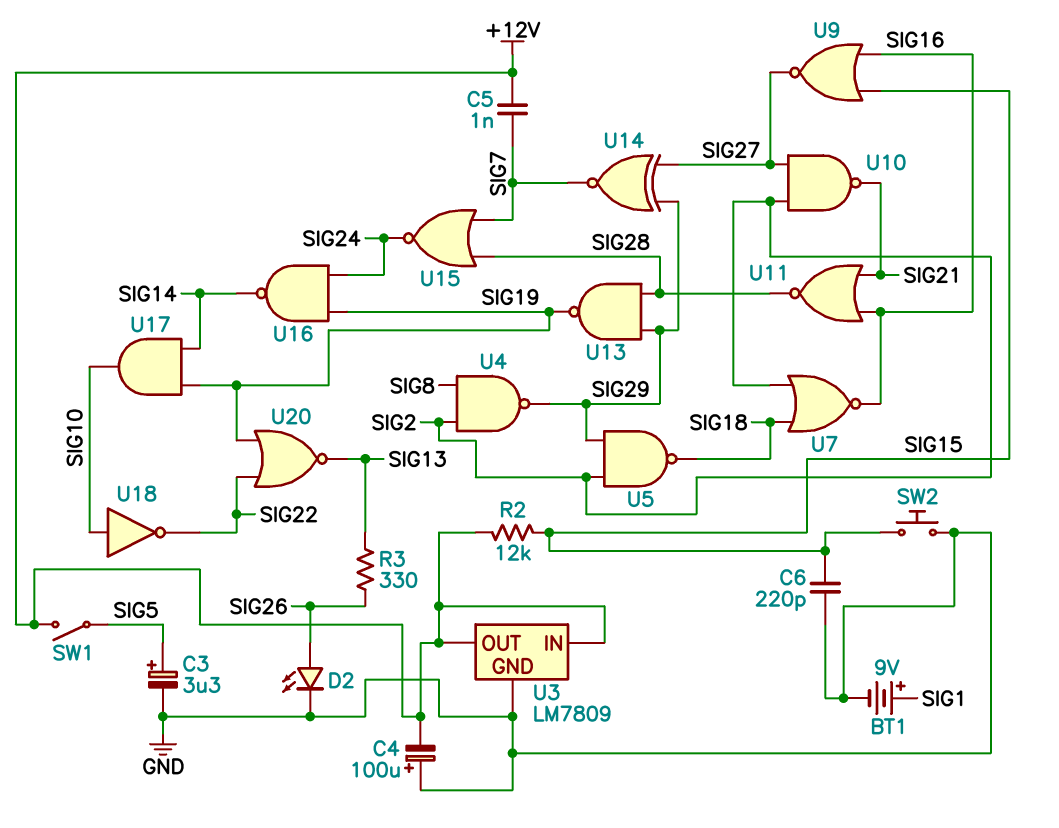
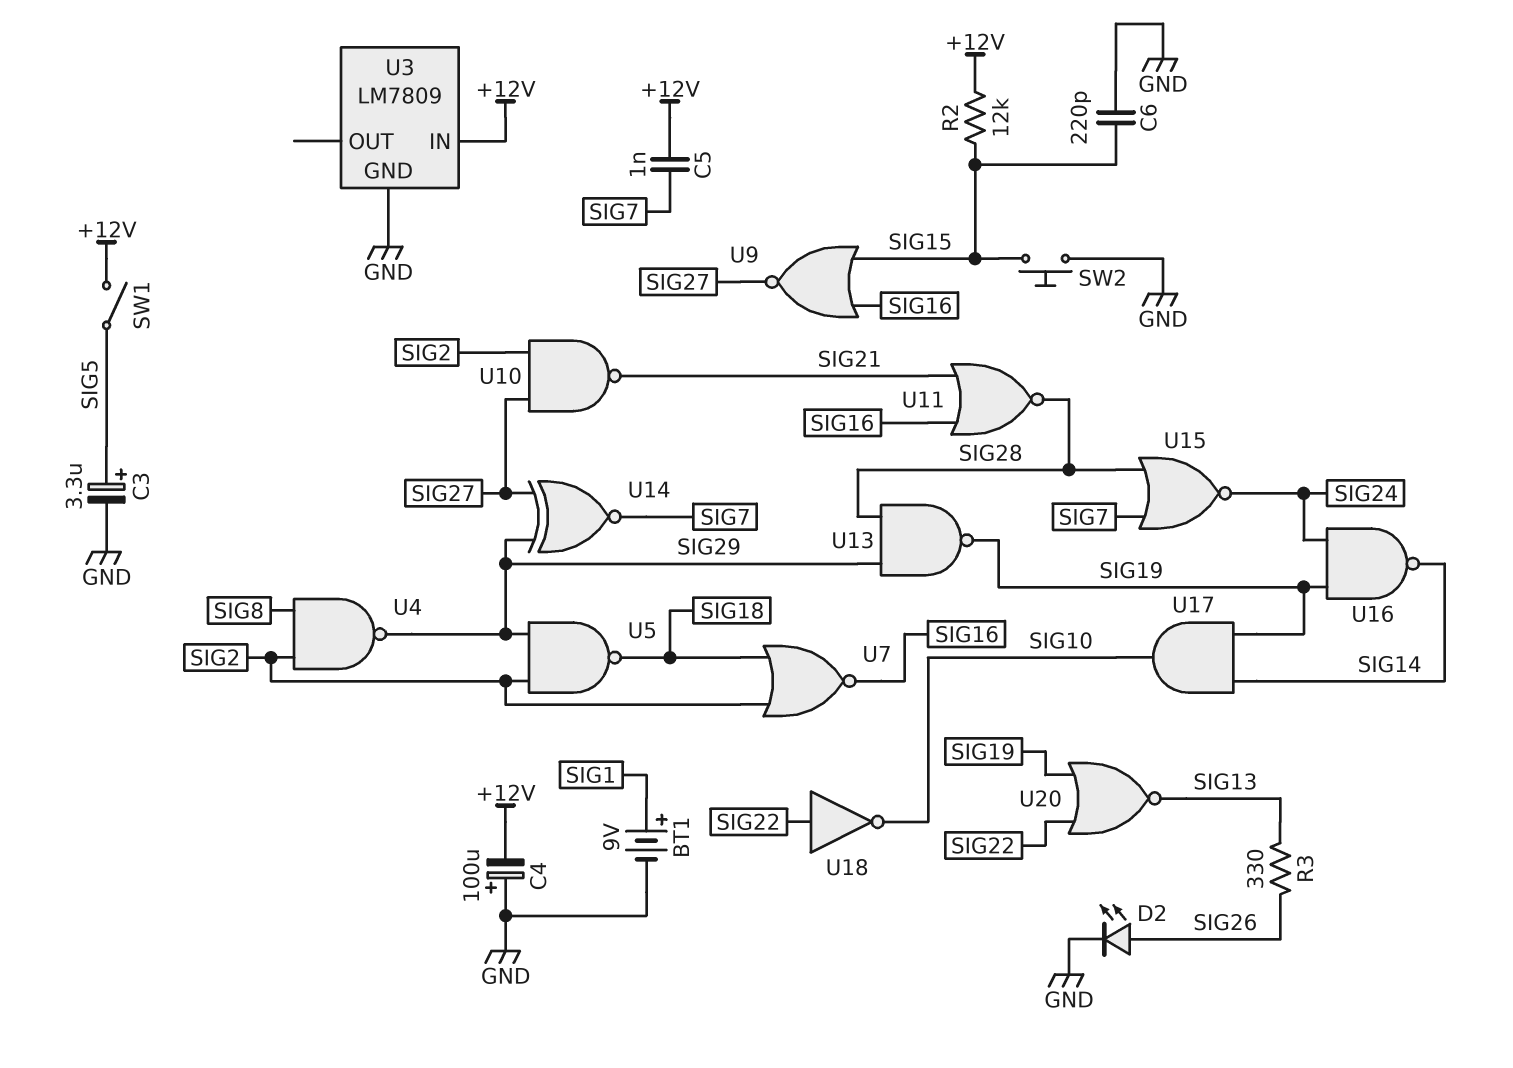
U3 pin OUT: +12V -> none
U18: NOT (in SIG10, out SIG22) -> NOT (in SIG22, out SIG10)

